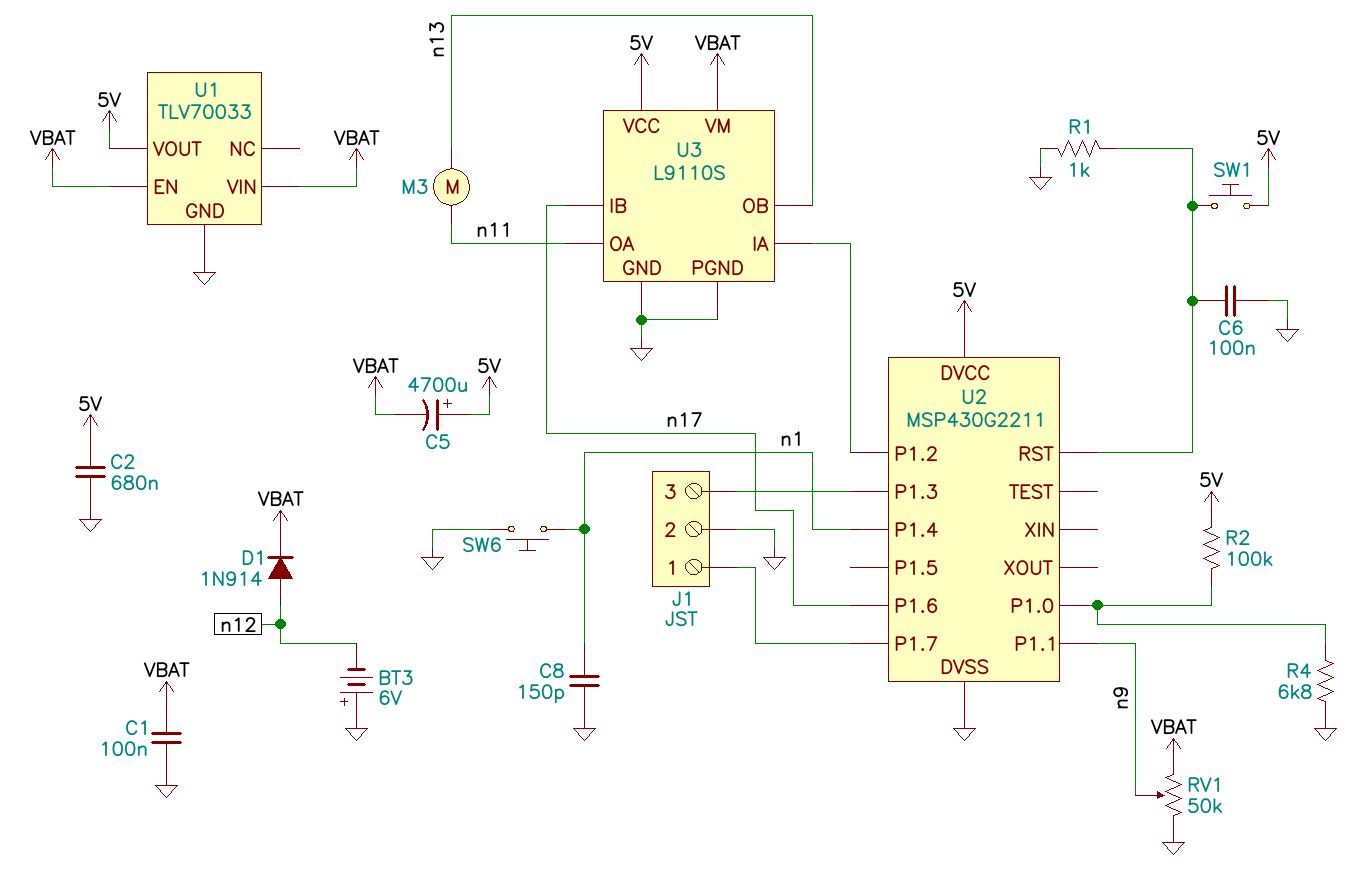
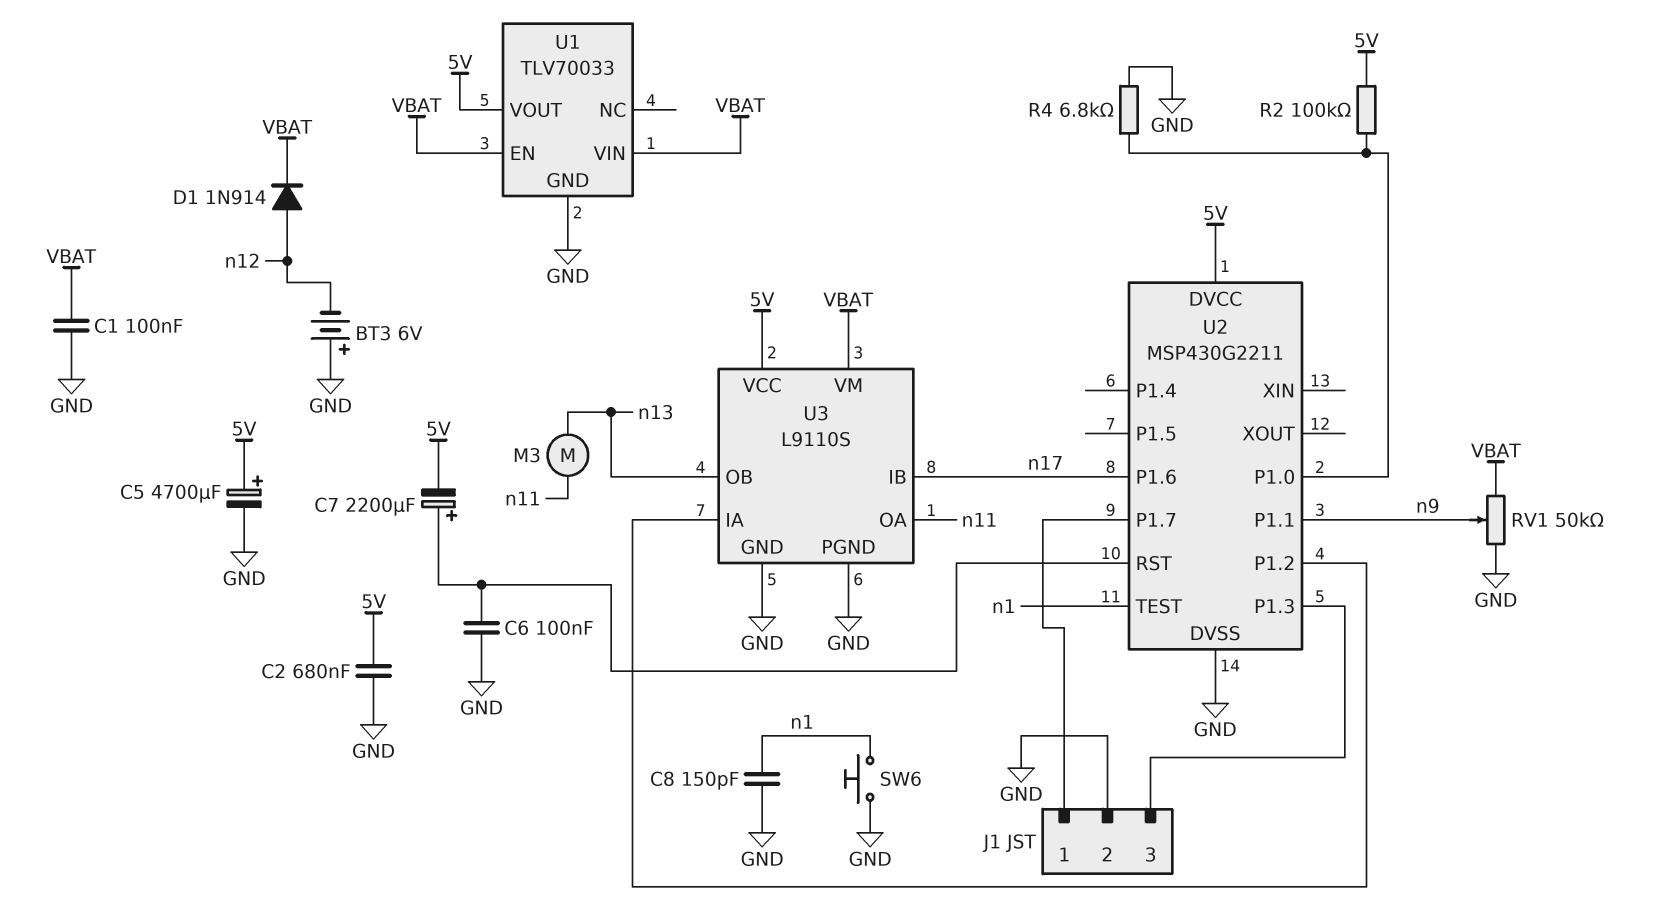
C5: 4700uF (plus 5V, minus VBAT) -> 4700uF (plus 5V, minus GND)
C7: none -> 2200uF (plus U2/RST, minus 5V)
R1: 1k (GND, U2/RST) -> none
SW1: button (5V, U2/RST) -> none
U2 pin P1.4: n1 -> none
U2 pin TEST: none -> n1

